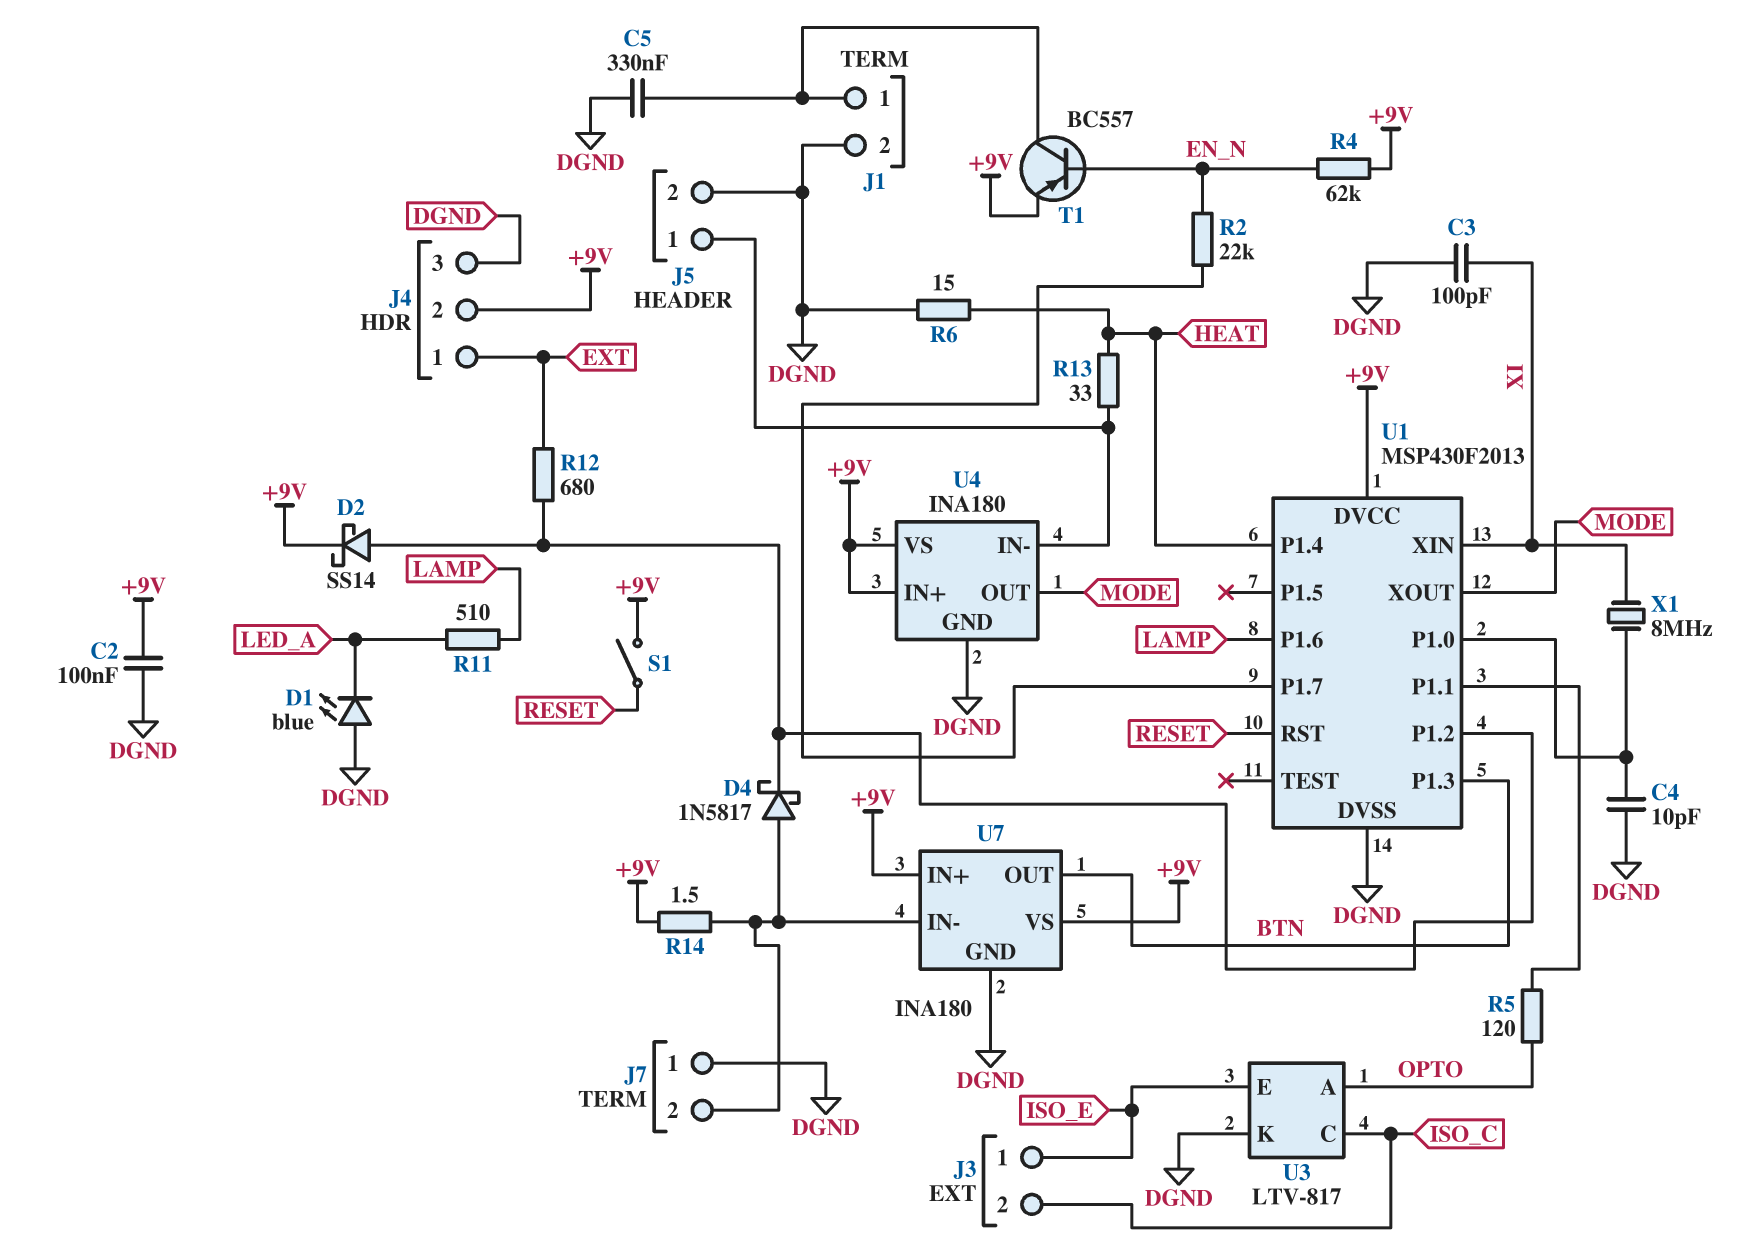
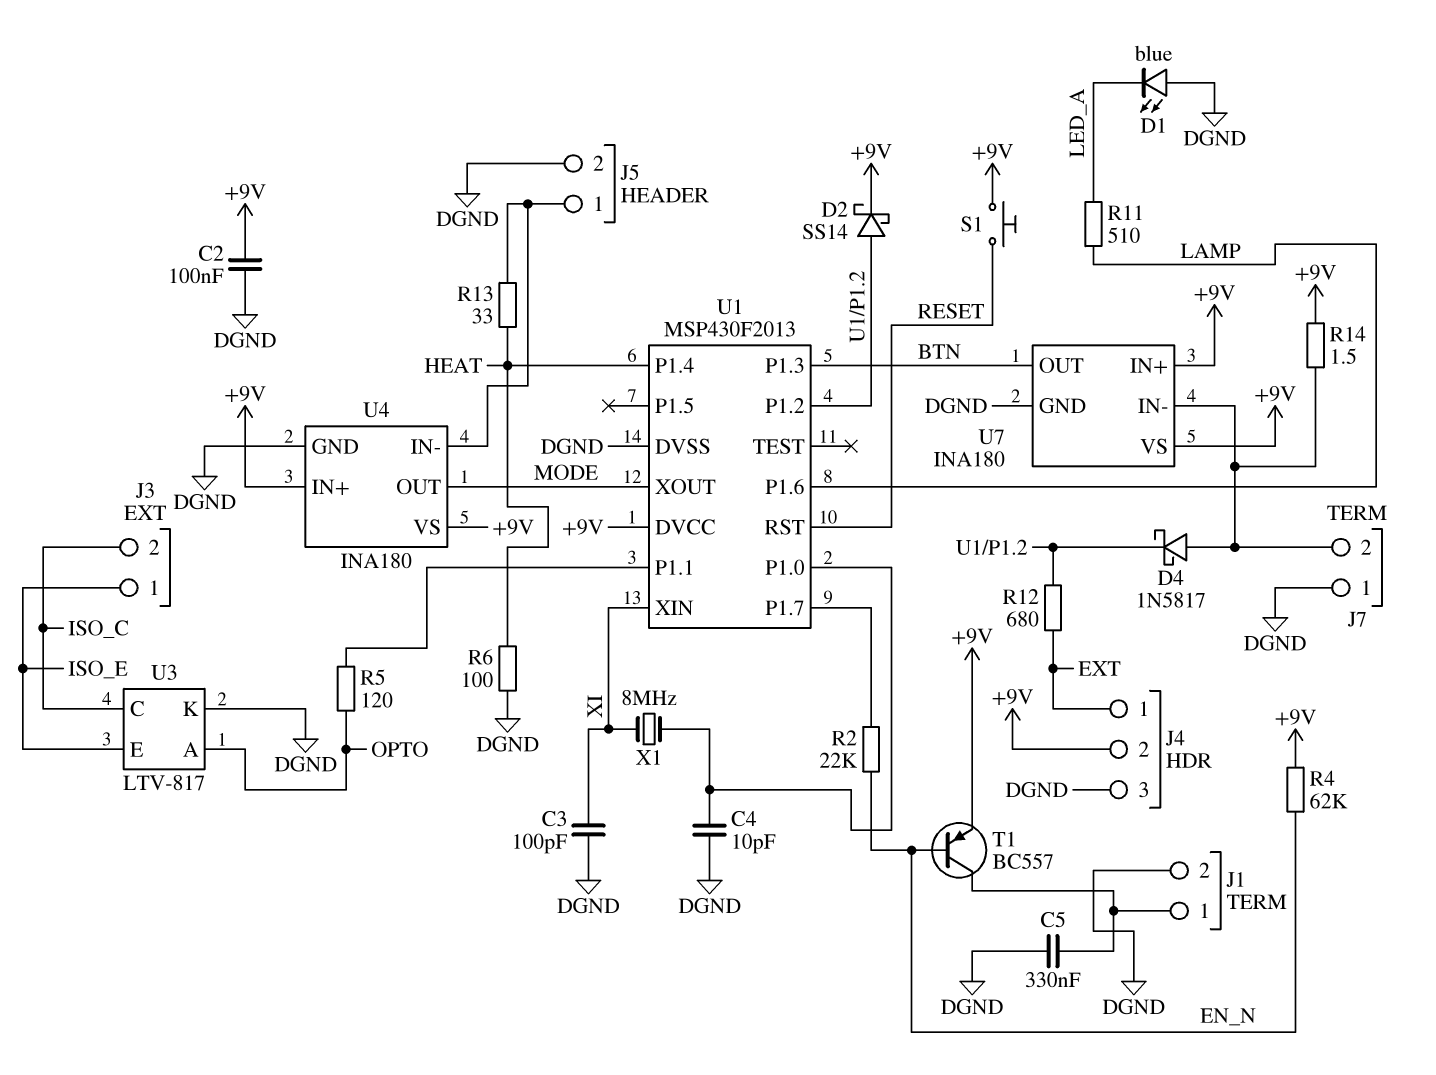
R6: 15 (DGND, HEAT) -> 100 (DGND, HEAT)
S1: switch (+9V, RESET) -> button (+9V, RESET)

